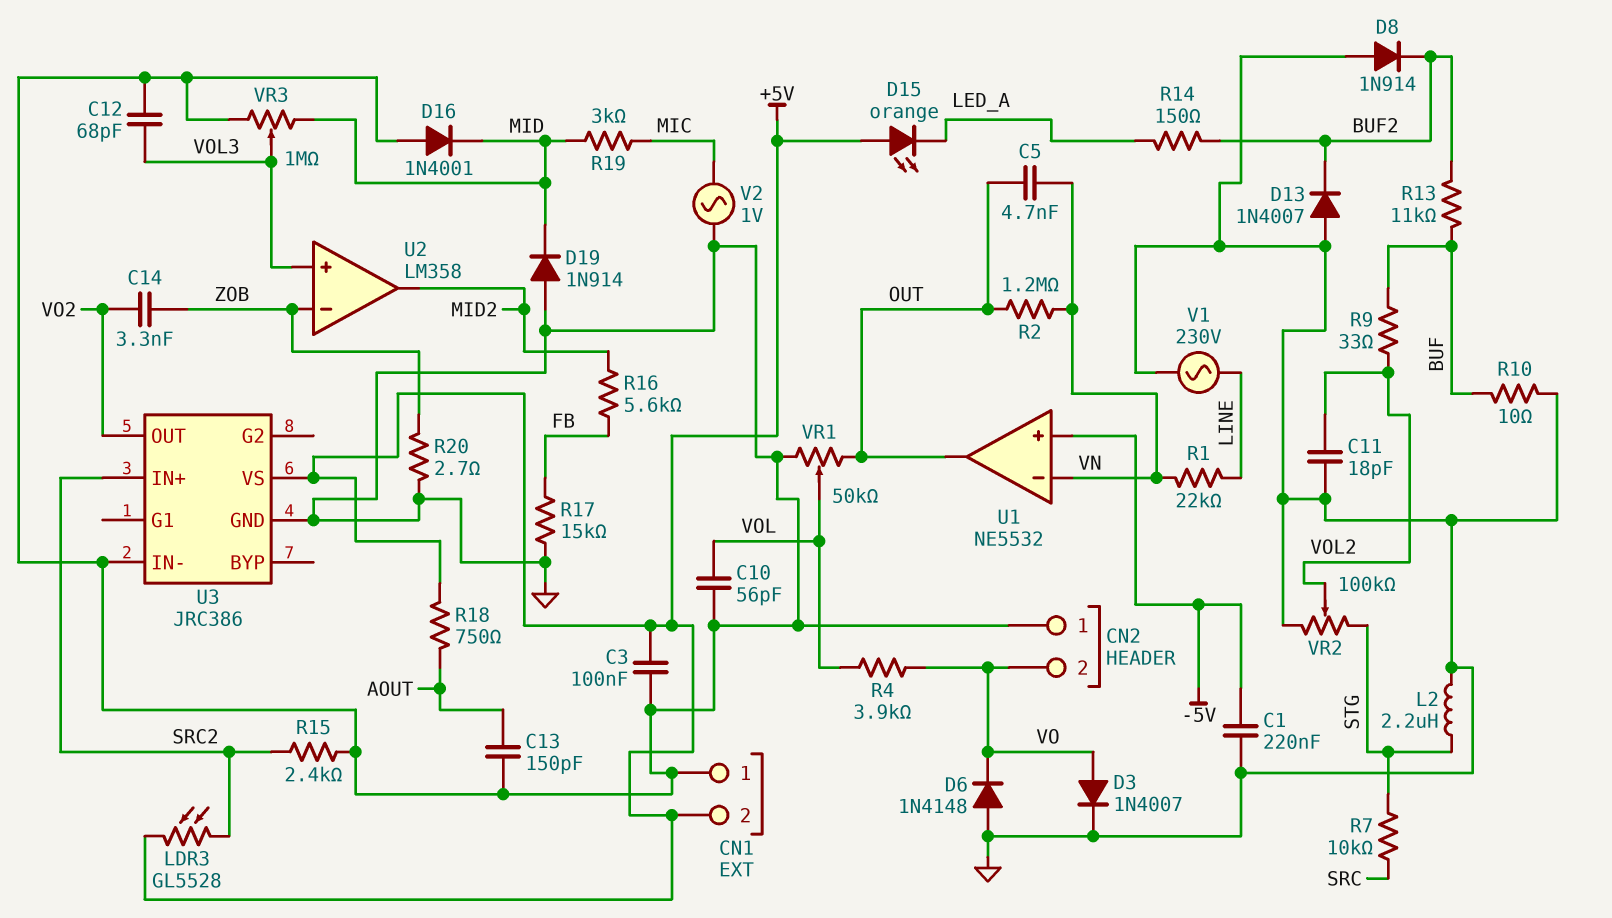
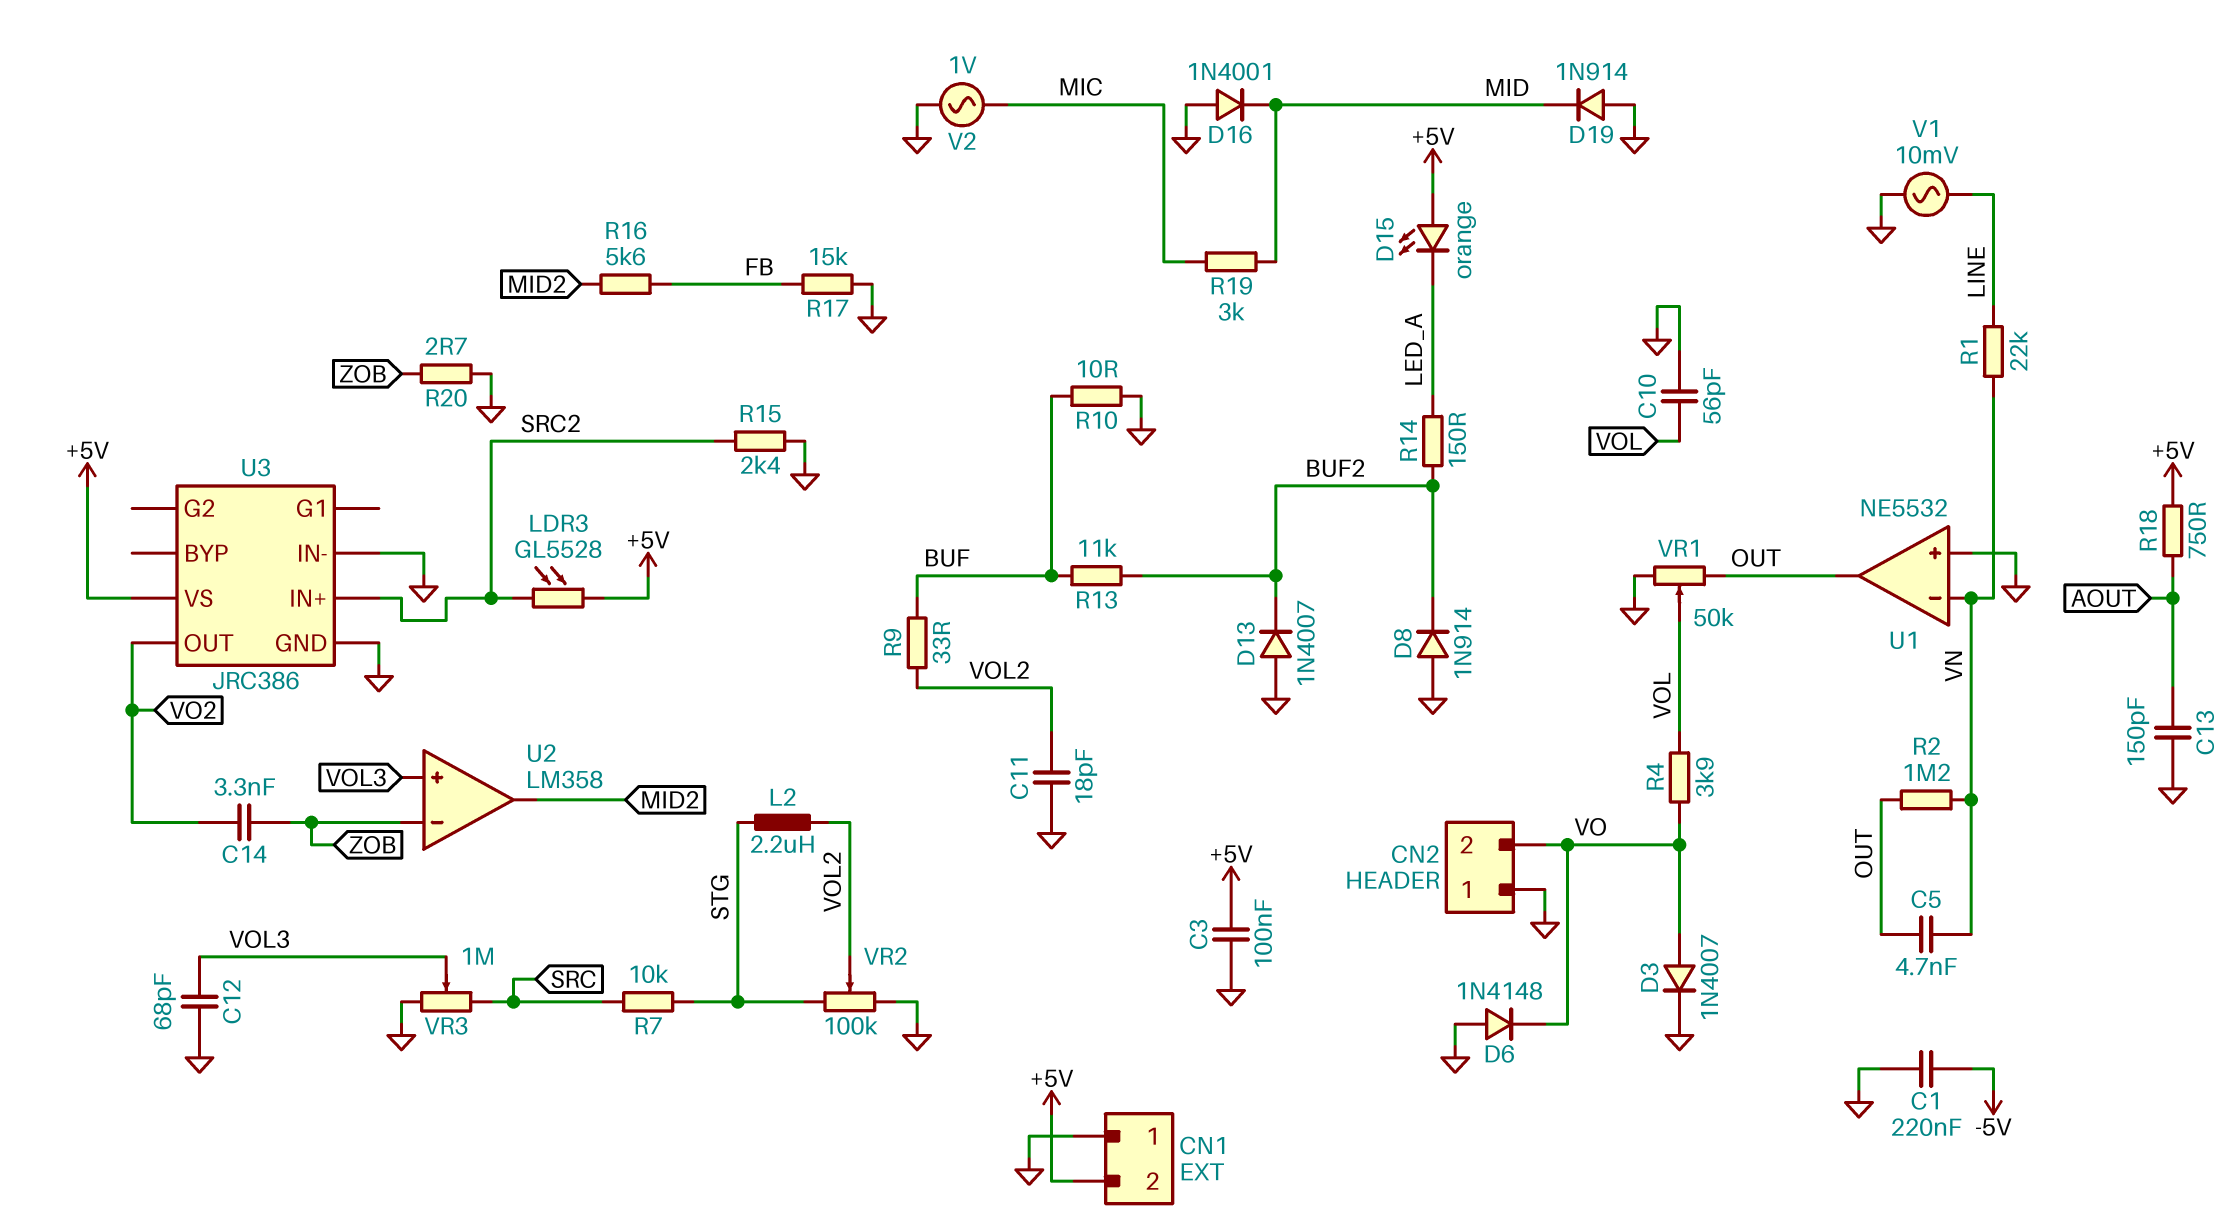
L2: 2.2uH (GND, STG) -> 2.2uH (STG, VOL2)
U1 pin in+: -5V -> GND
V1: AC 230V (GND, LINE) -> AC 10mV (GND, LINE)
VR3: 1M (GND, MID, wiper VOL3) -> 1M (GND, SRC, wiper VOL3)

